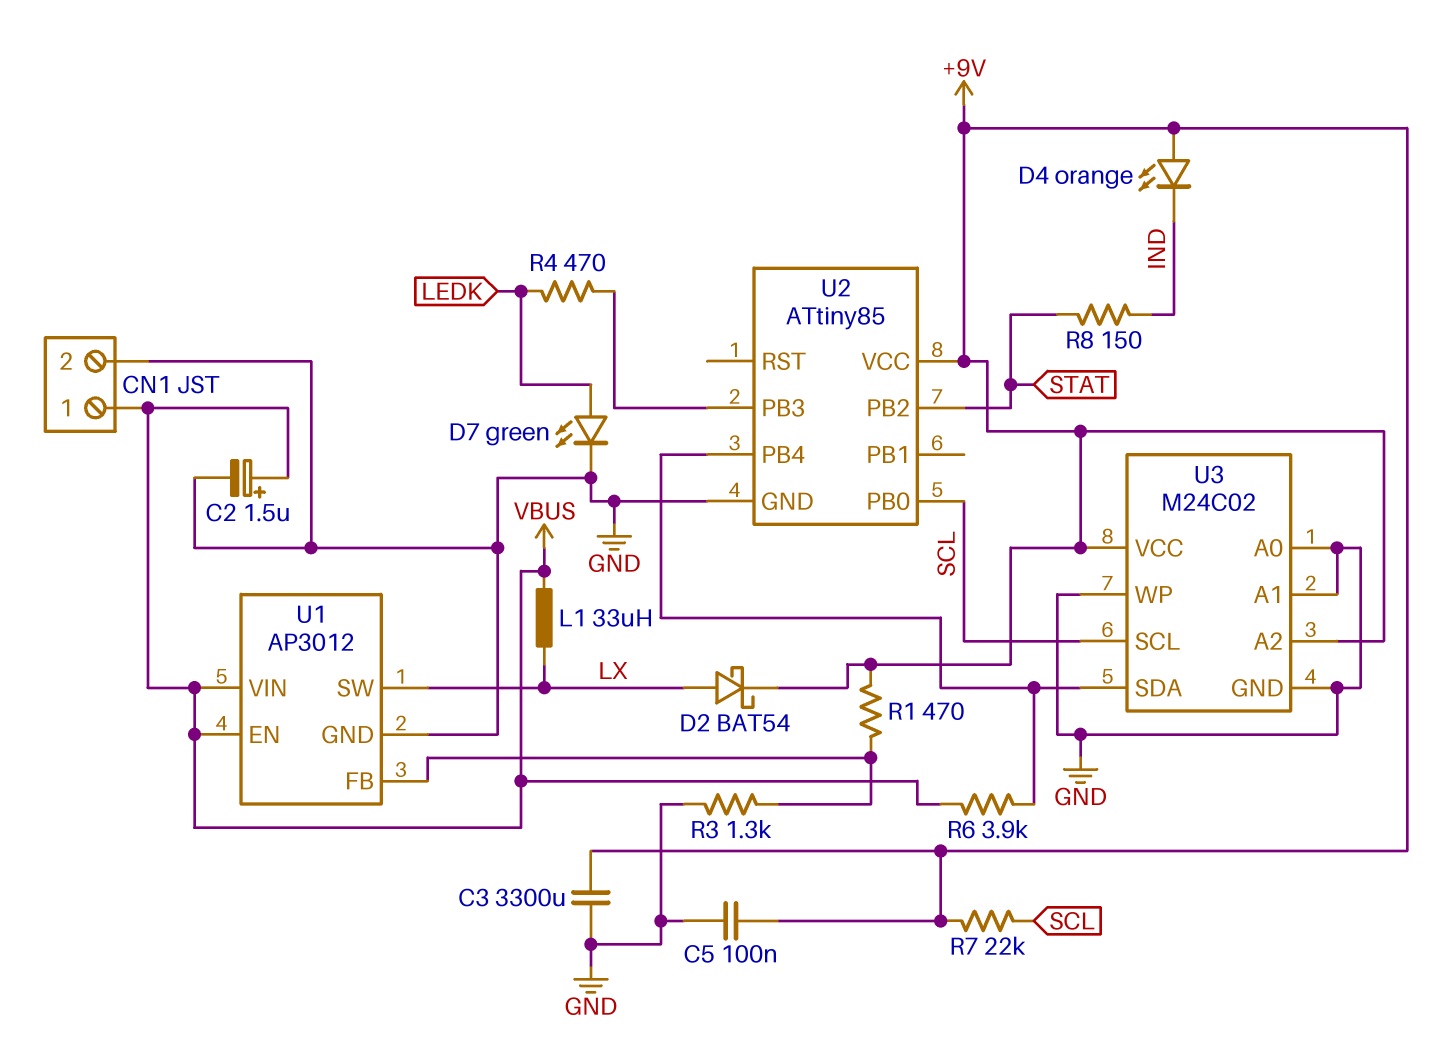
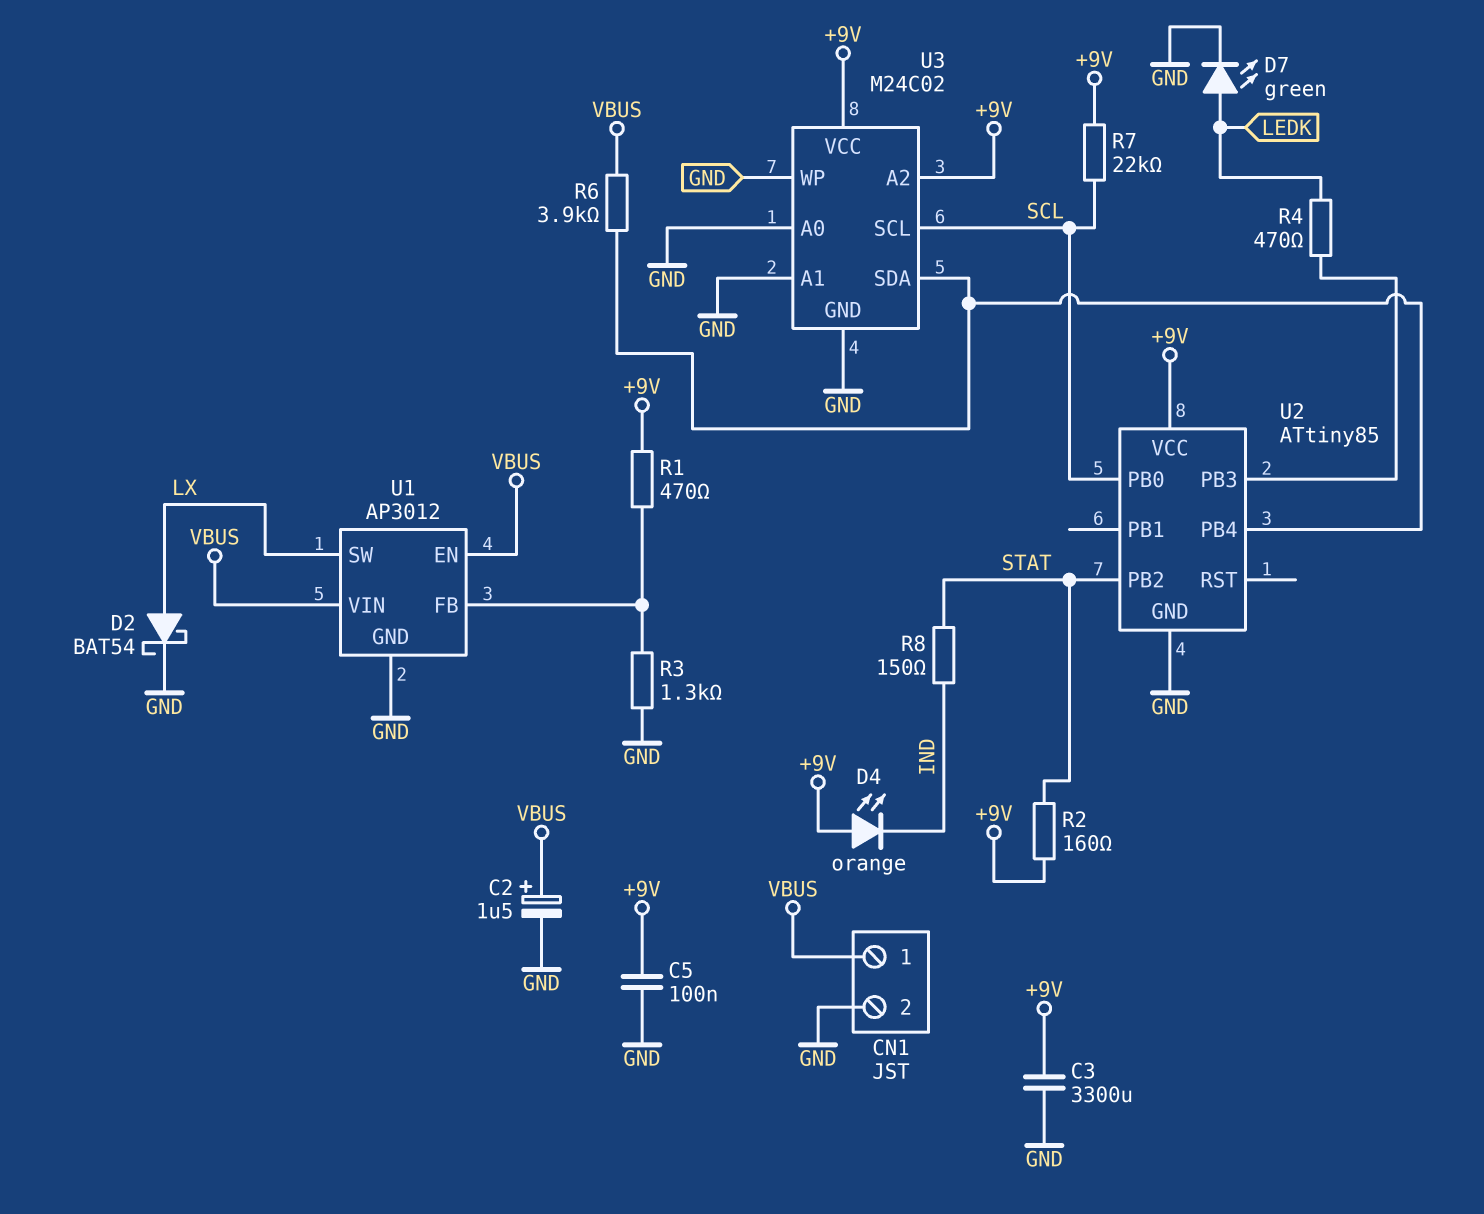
D2: schottky BAT54 (A LX, K +9V) -> schottky BAT54 (A LX, K GND)
L1: 33uH (LX, VBUS) -> none
R2: none -> 160 (+9V, STAT)

